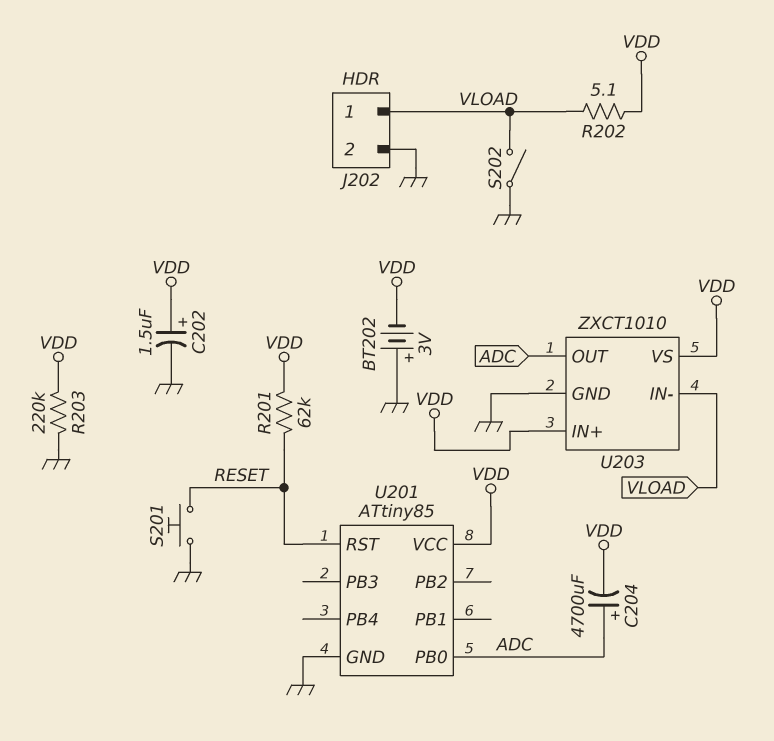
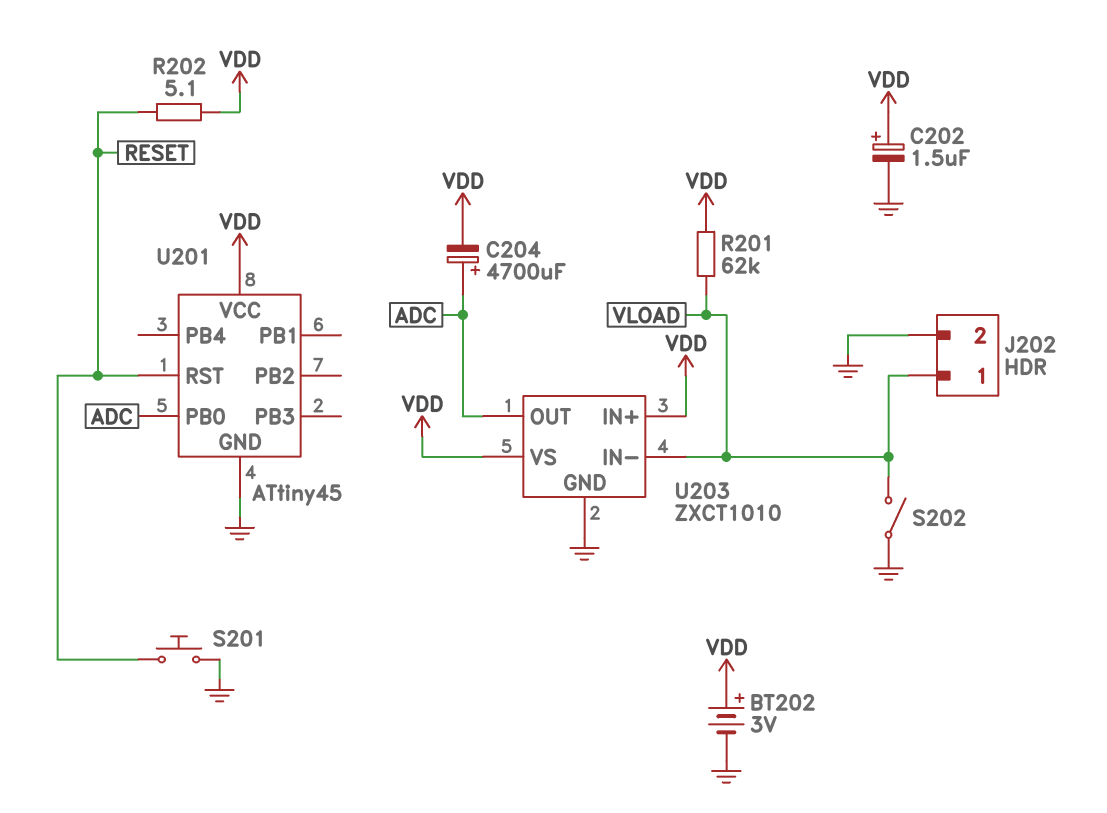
BT202: 3V (plus GND, minus VDD) -> 3V (plus VDD, minus GND)
R201: 62k (RESET, VDD) -> 62k (VDD, VLOAD)
R202: 5.1 (VDD, VLOAD) -> 5.1 (RESET, VDD)
R203: 220k (GND, VDD) -> none
U201: ATtiny85 -> ATtiny45

